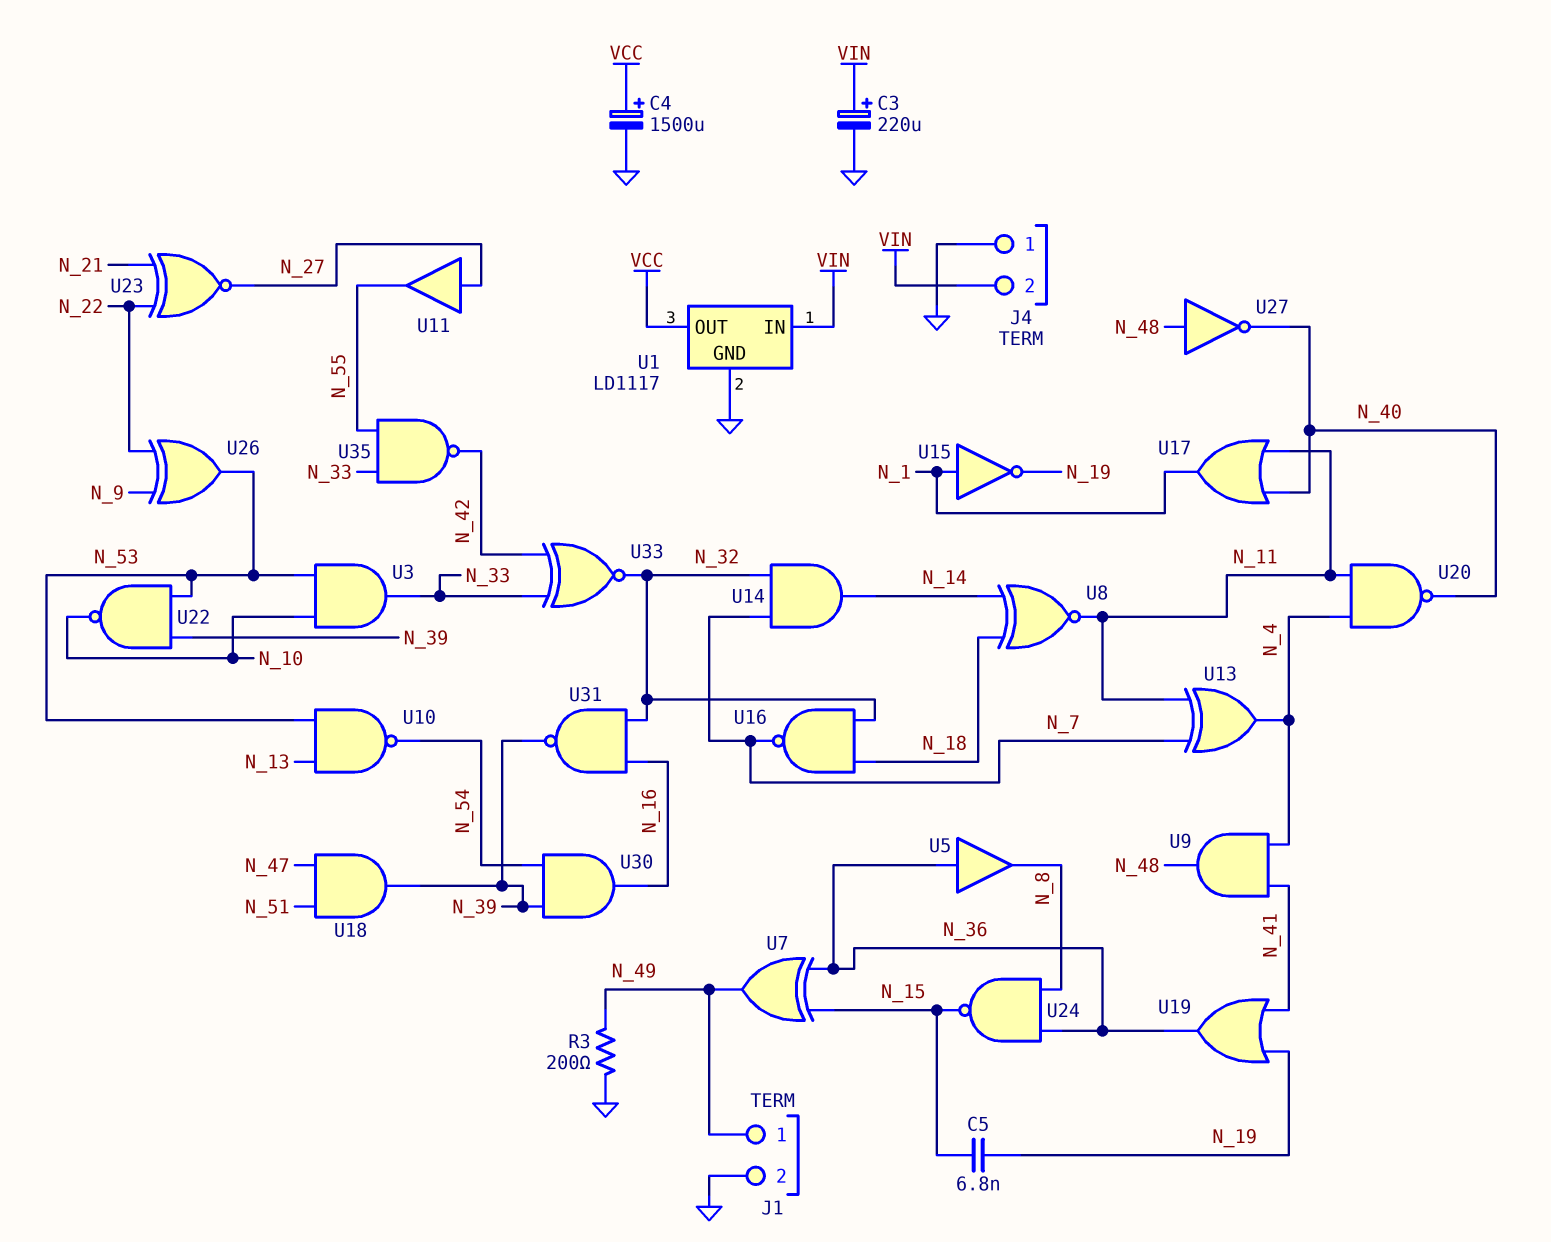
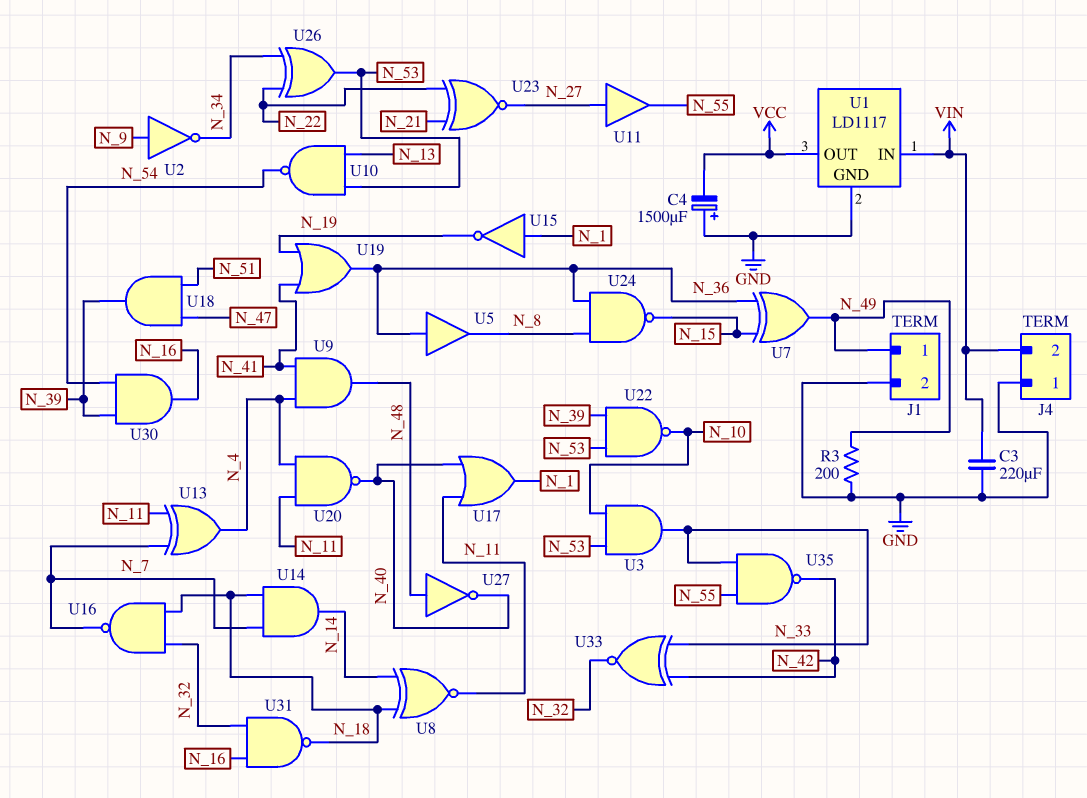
C3: 220uF (plus VIN, minus GND) -> 220uF (GND, VIN)
C4: 1500uF (plus VCC, minus GND) -> 1500uF (plus GND, minus VCC)
C5: 6.8nF (N_15, N_19) -> none
U2: none -> NOT (in N_9, out N_34)
U14: AND (in N_7, in N_32, out N_14) -> AND (in N_7, in N_18, out N_14)
U26: XOR (in N_9, in N_22, out N_53) -> XOR (in N_22, in N_34, out N_53)
U31: NAND (in N_16, in N_32, out N_39) -> NAND (in N_16, in N_32, out N_18)

